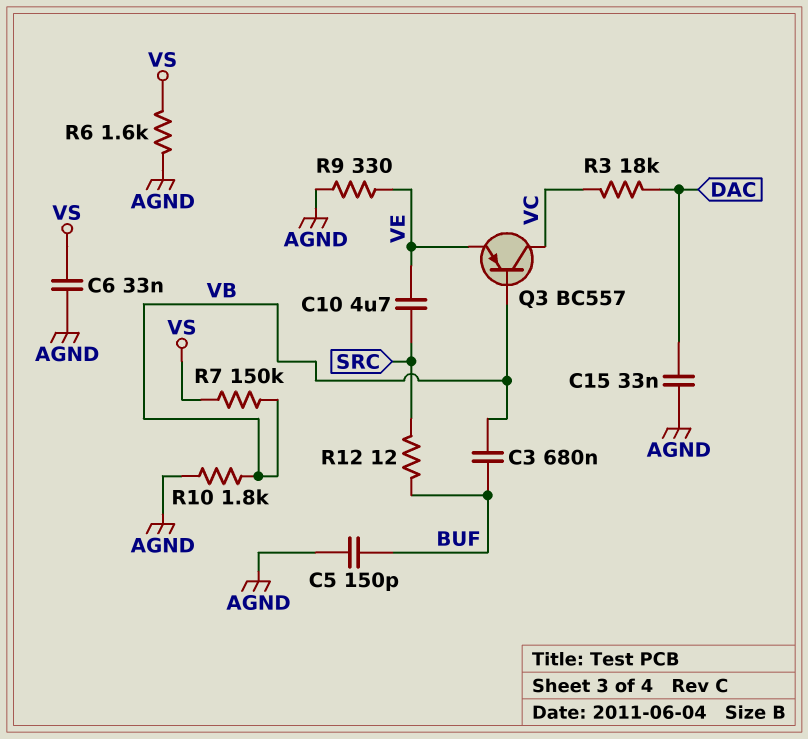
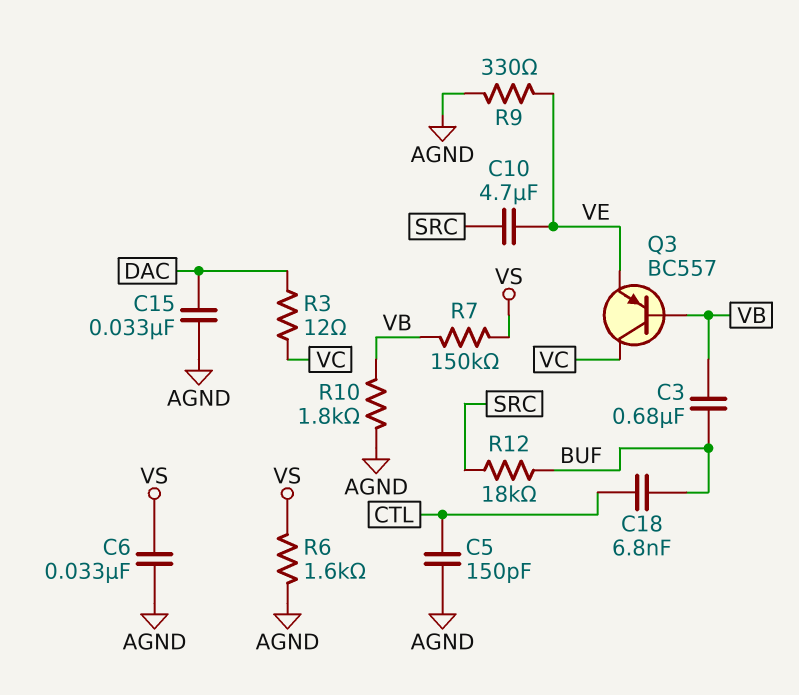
C5: 150pF (AGND, BUF) -> 150pF (AGND, CTL)
C18: none -> 6.8nF (BUF, CTL)
R3: 18k (DAC, VC) -> 12 (DAC, VC)
R12: 12 (BUF, SRC) -> 18k (BUF, SRC)

